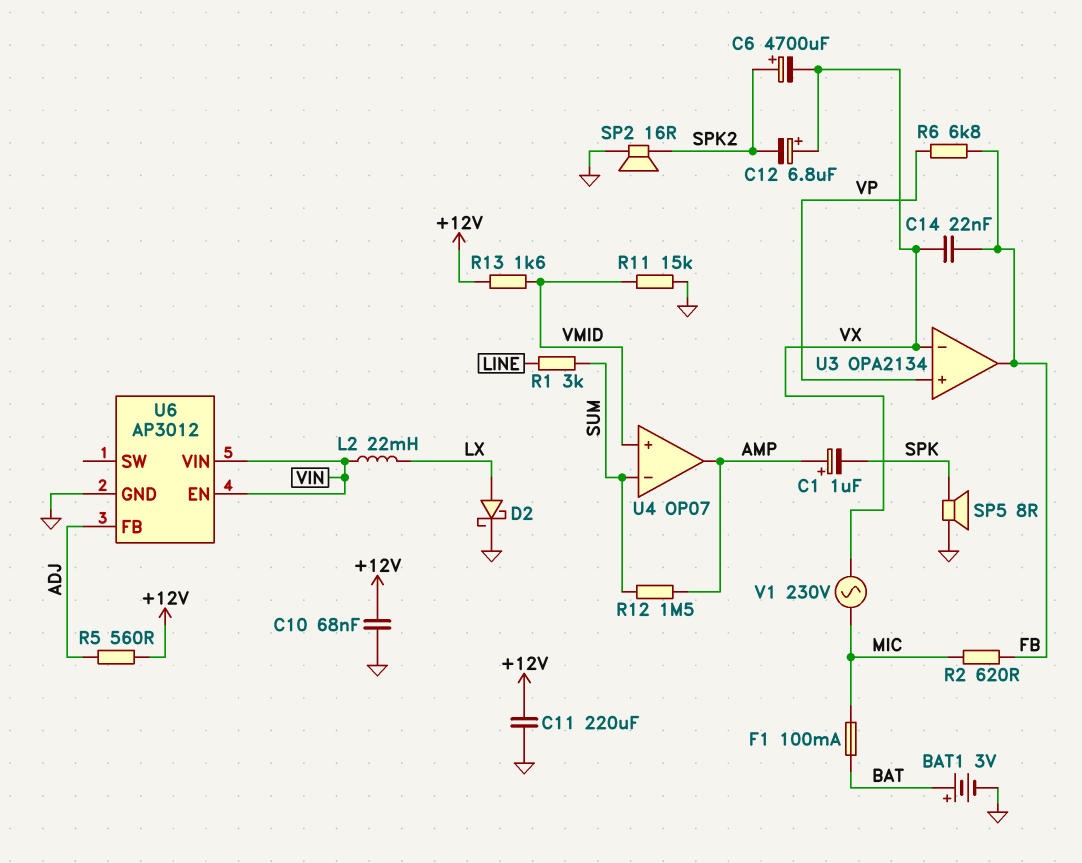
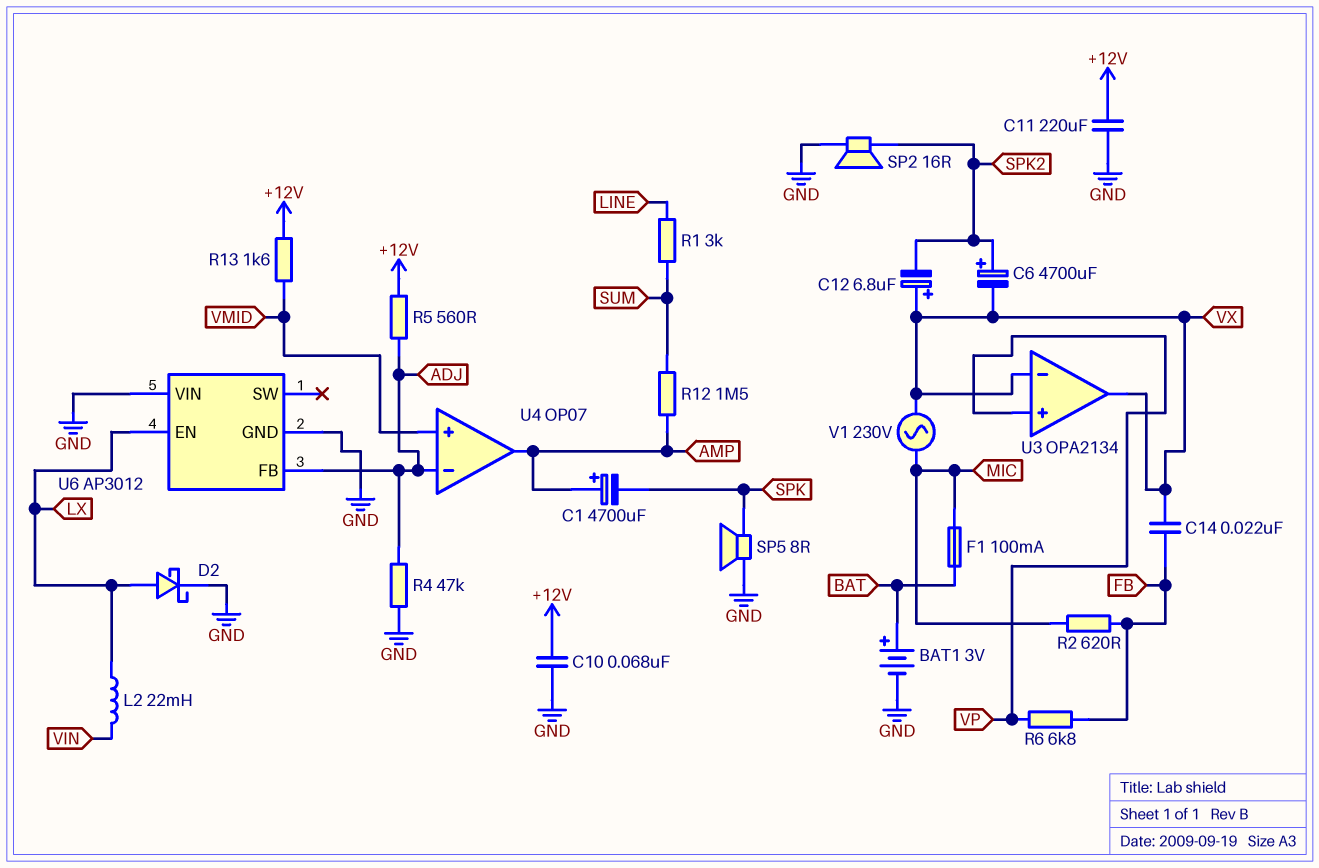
C1: 1uF (plus AMP, minus SPK) -> 4700uF (plus AMP, minus SPK)
R4: none -> 47k (ADJ, GND)
R11: 15k (GND, VMID) -> none
U3 pin out: FB -> VX
U4 pin in-: SUM -> ADJ
U6 pin EN: VIN -> LX
U6 pin VIN: VIN -> GND

